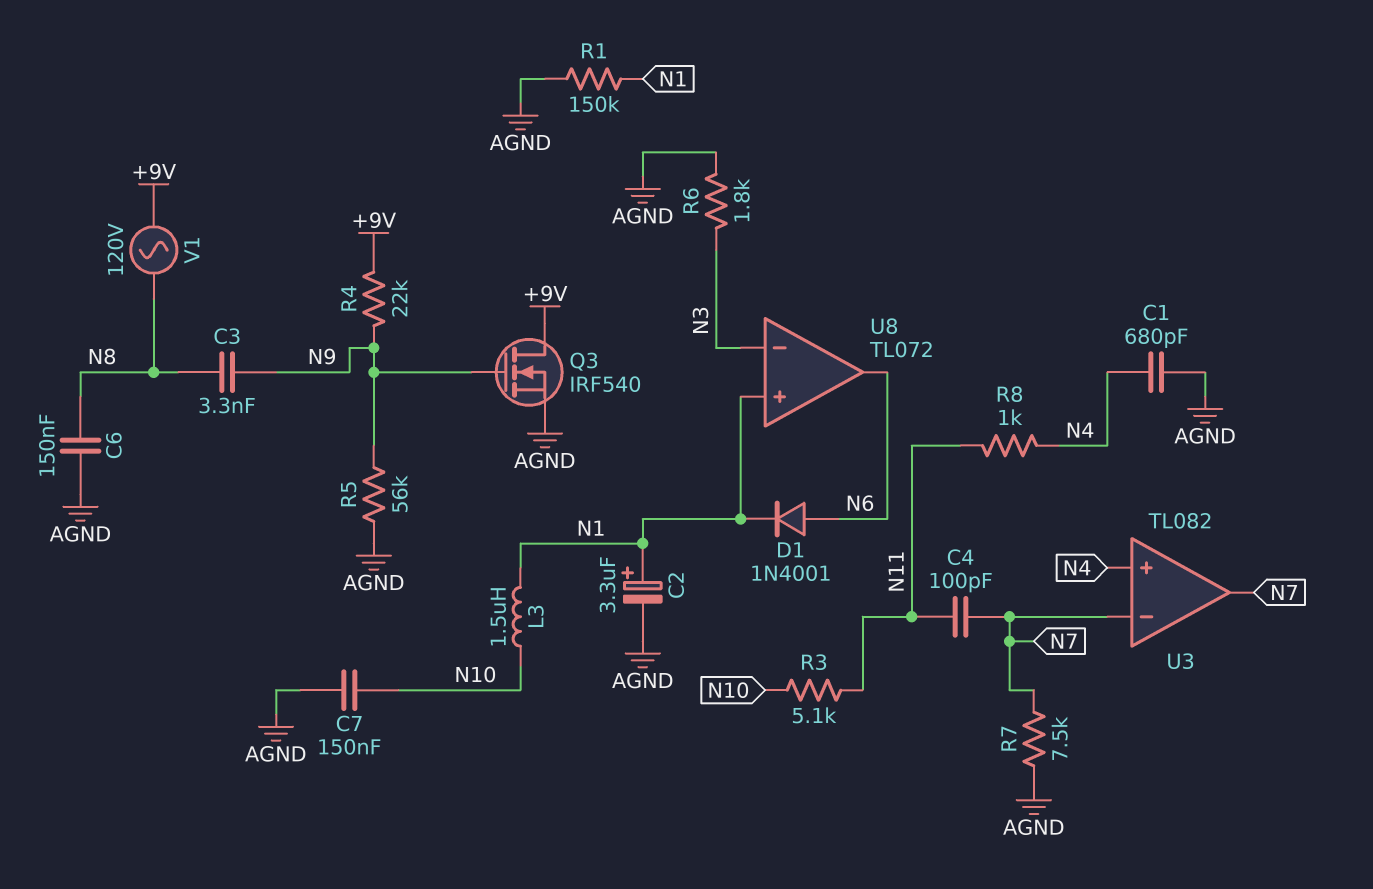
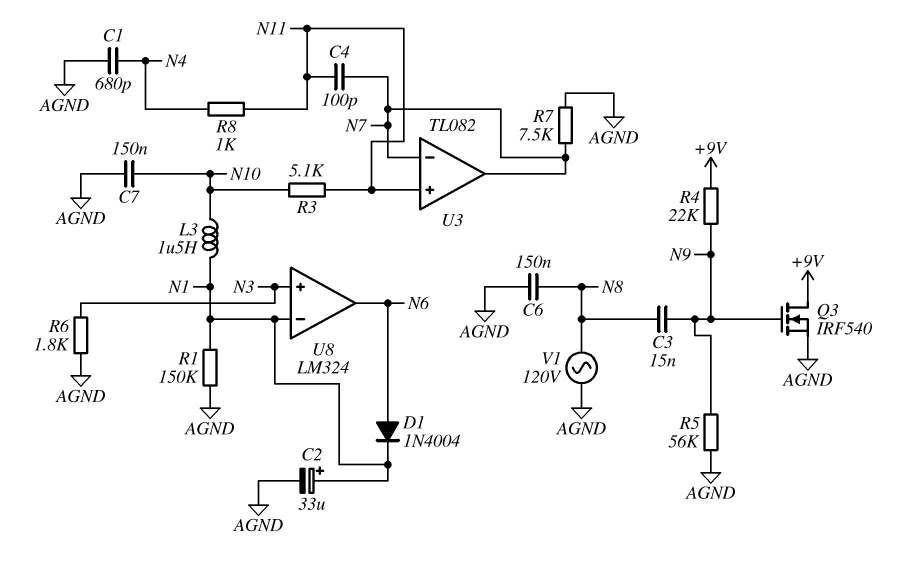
C2: 3.3uF (plus N1, minus AGND) -> 33uF (plus N1, minus AGND)
C3: 3.3nF (N8, N9) -> 15nF (N8, N9)
D1: diode 1N4001 (A N6, K N1) -> diode 1N4004 (A N6, K N1)
U3 pin in+: N4 -> N11
U8: TL072 -> LM324
U8 pin in+: N1 -> N3
U8 pin in-: N3 -> N1
V1: AC 120V (+9V, N8) -> AC 120V (AGND, N8)

